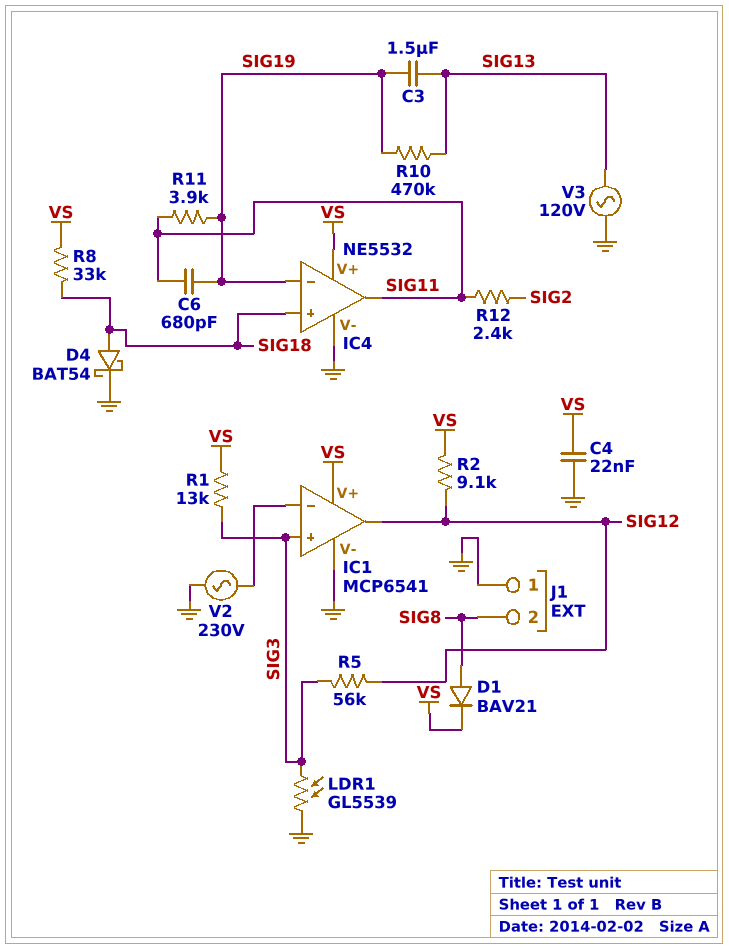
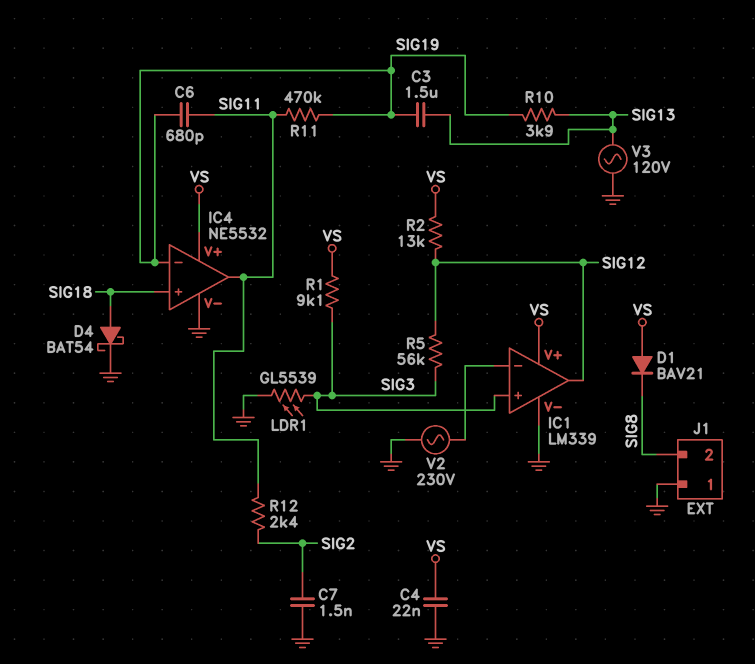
C7: none -> 1.5nF (GND, SIG2)
D1: diode BAV21 (A SIG8, K VS) -> diode BAV21 (A VS, K SIG8)
IC1: MCP6541 -> LM339
R1: 13k (SIG3, VS) -> 9.1k (SIG3, VS)
R2: 9.1k (SIG12, VS) -> 13k (SIG12, VS)
R8: 33k (SIG18, VS) -> none
R10: 470k (SIG13, SIG19) -> 3.9k (SIG13, SIG19)
R11: 3.9k (SIG11, SIG19) -> 470k (SIG11, SIG19)

